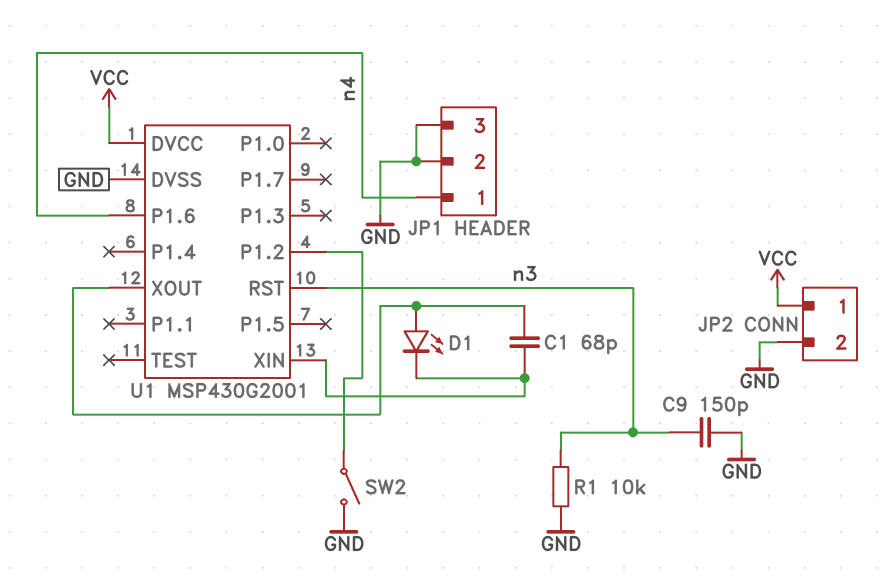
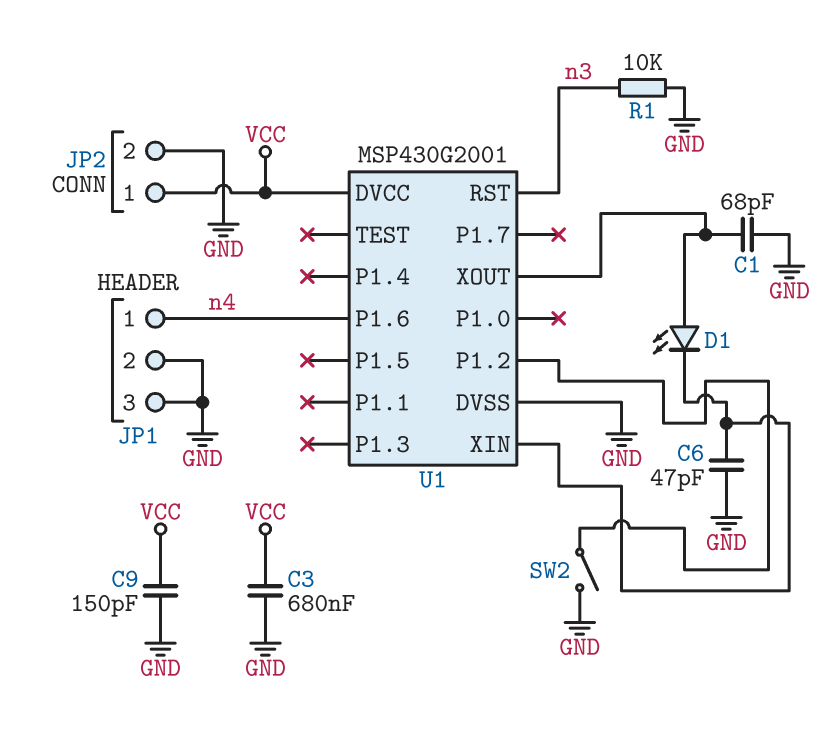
C1: 68pF (U1/XIN, U1/XOUT) -> 68pF (GND, U1/XOUT)
C3: none -> 680nF (GND, VCC)
C6: none -> 47pF (GND, U1/XIN)
C9: 150pF (GND, n3) -> 150pF (GND, VCC)

